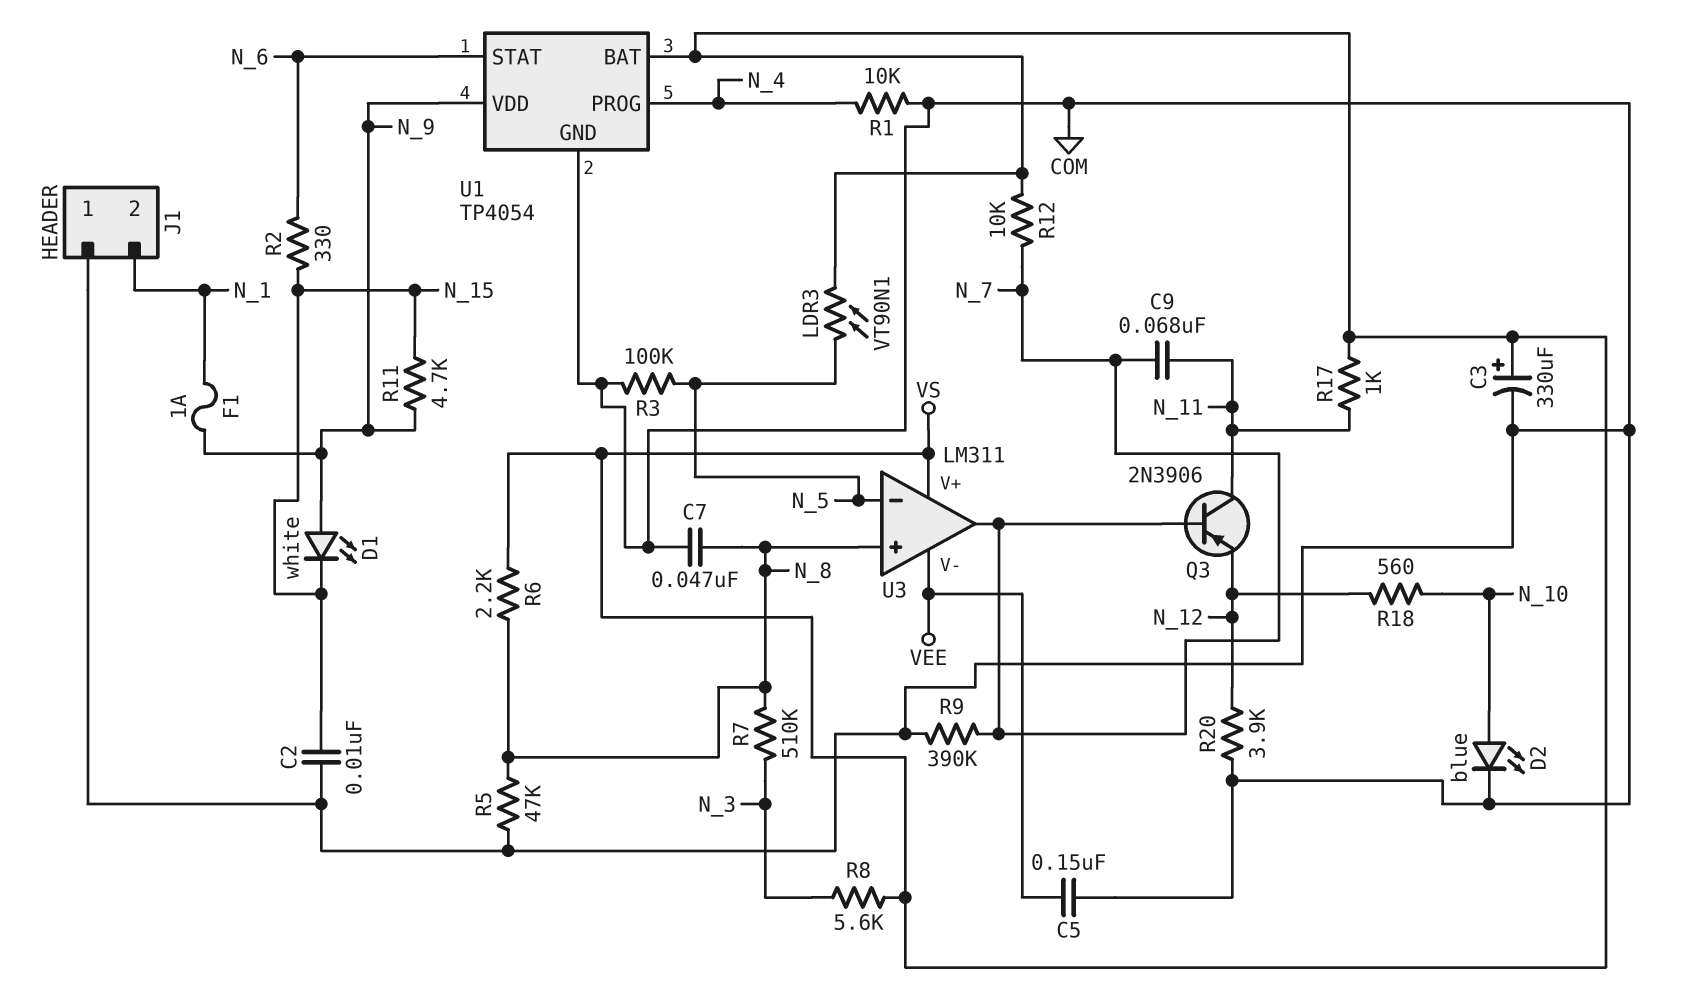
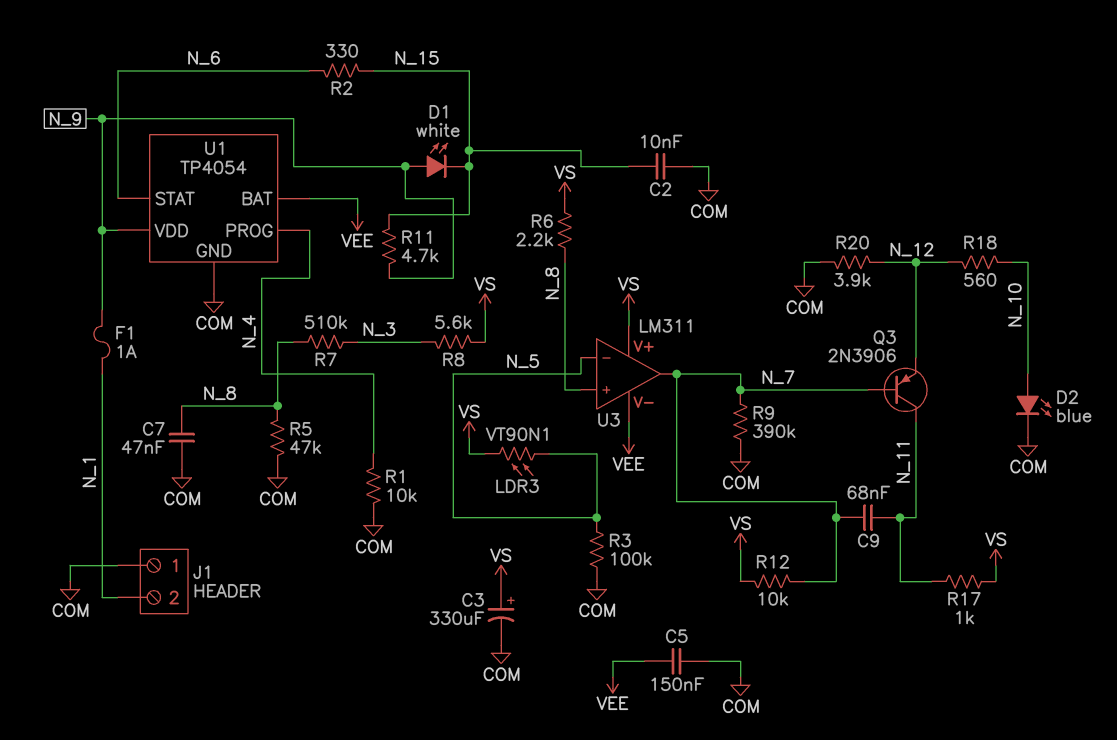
U1 pin BAT: VS -> VEE

